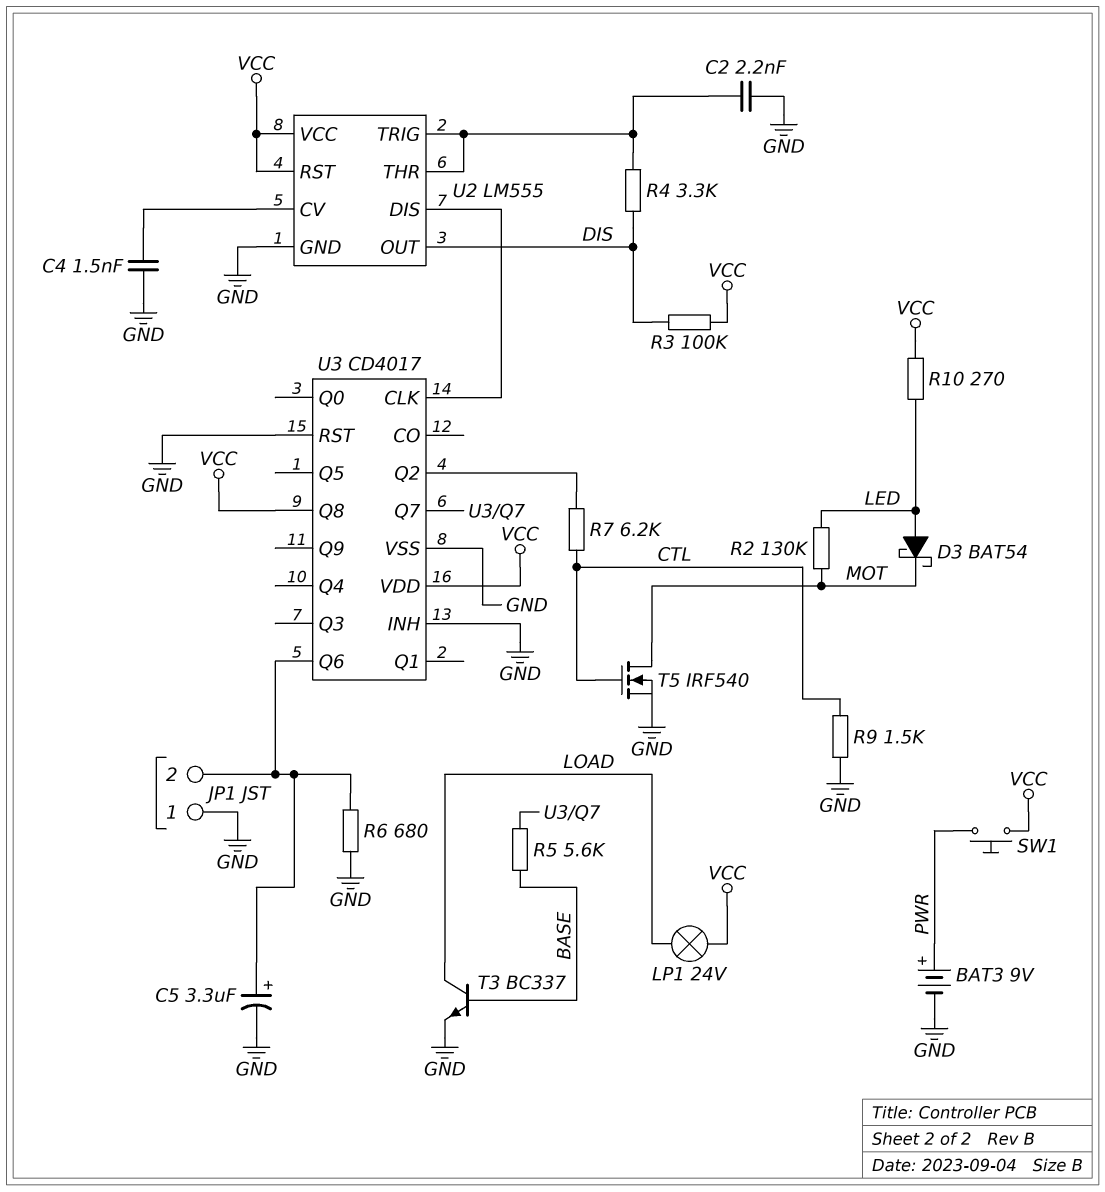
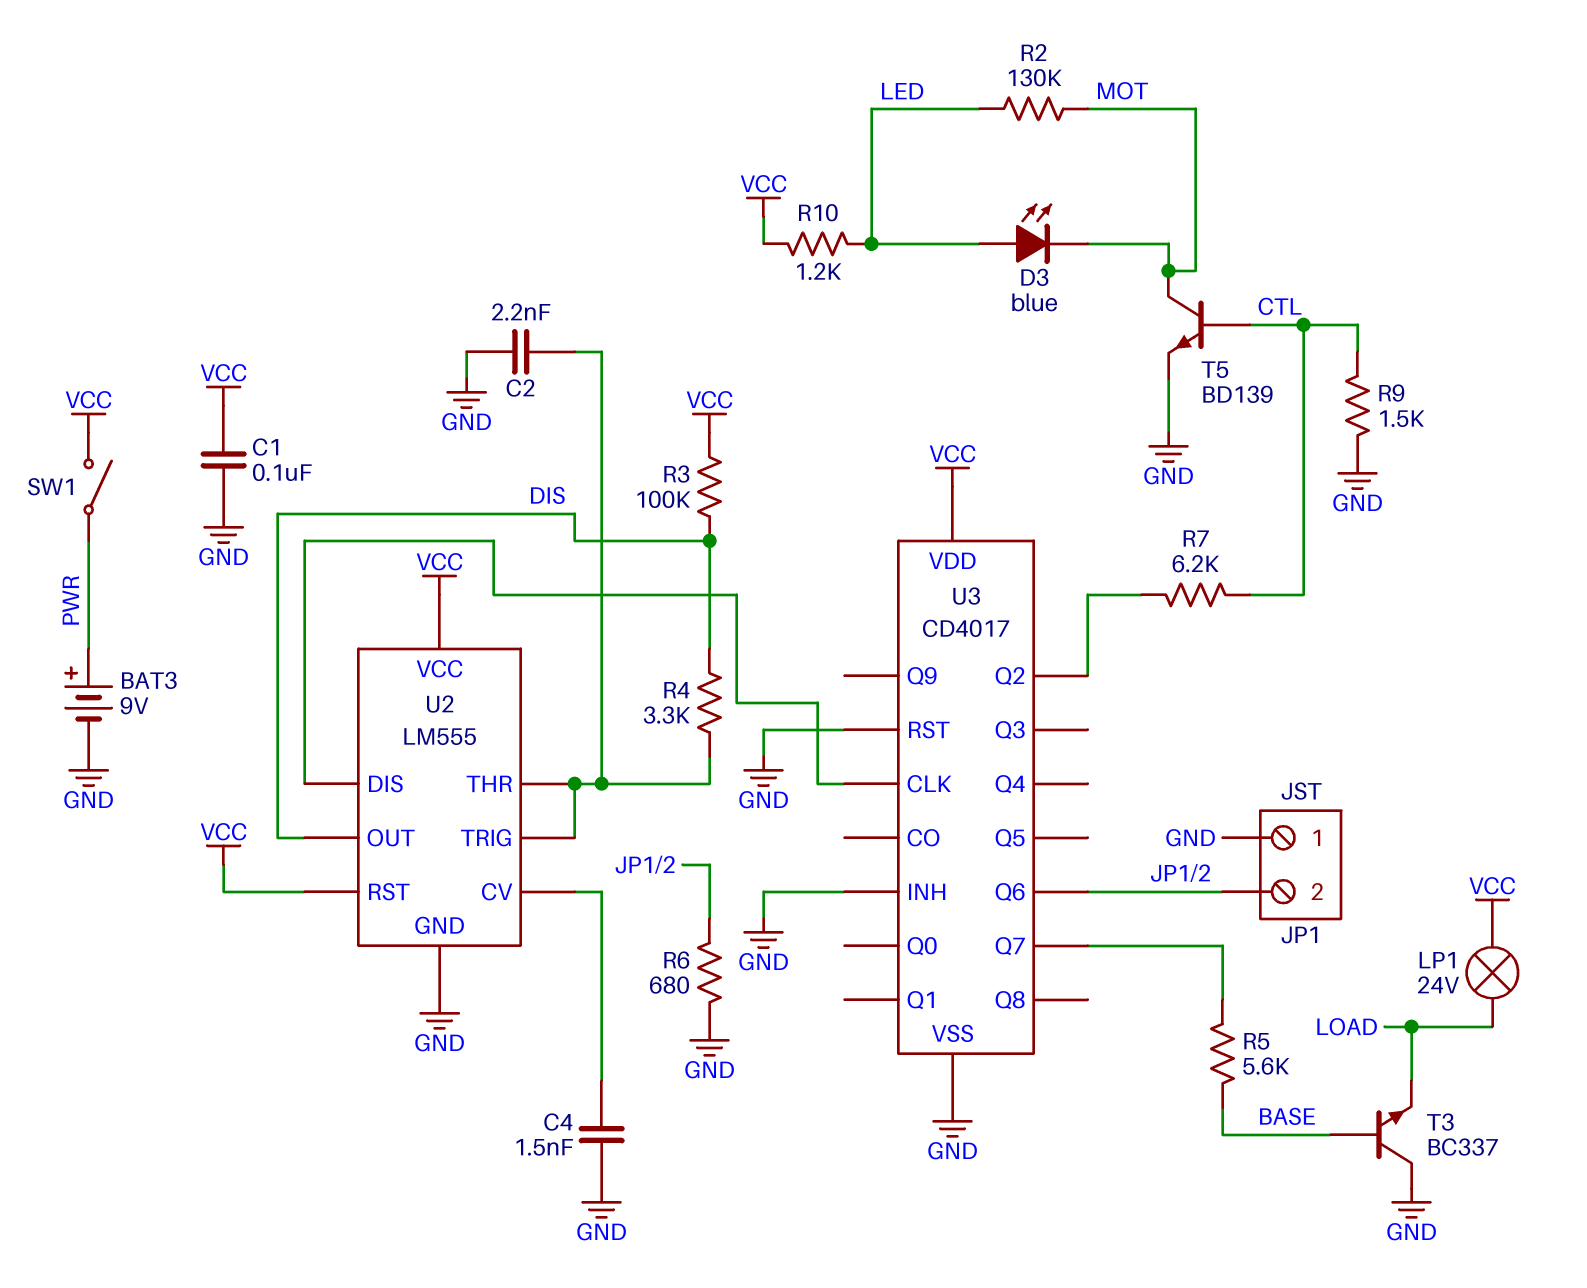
C1: none -> 100nF (GND, VCC)
C5: 3.3uF (plus JP1/2, minus GND) -> none
D3: schottky BAT54 (A LED, K MOT) -> LED blue (A LED, K MOT)
R10: 270 (LED, VCC) -> 1.2k (LED, VCC)
SW1: button (PWR, VCC) -> switch (PWR, VCC)
T3: NPN BC337 (B BASE, C LOAD, E GND) -> NPN BC337 (B BASE, C GND, E LOAD)
T5: NMOS IRF540 (G CTL, D MOT, S GND) -> NPN BD139 (B CTL, C MOT, E GND)
U3 pin Q8: VCC -> none

